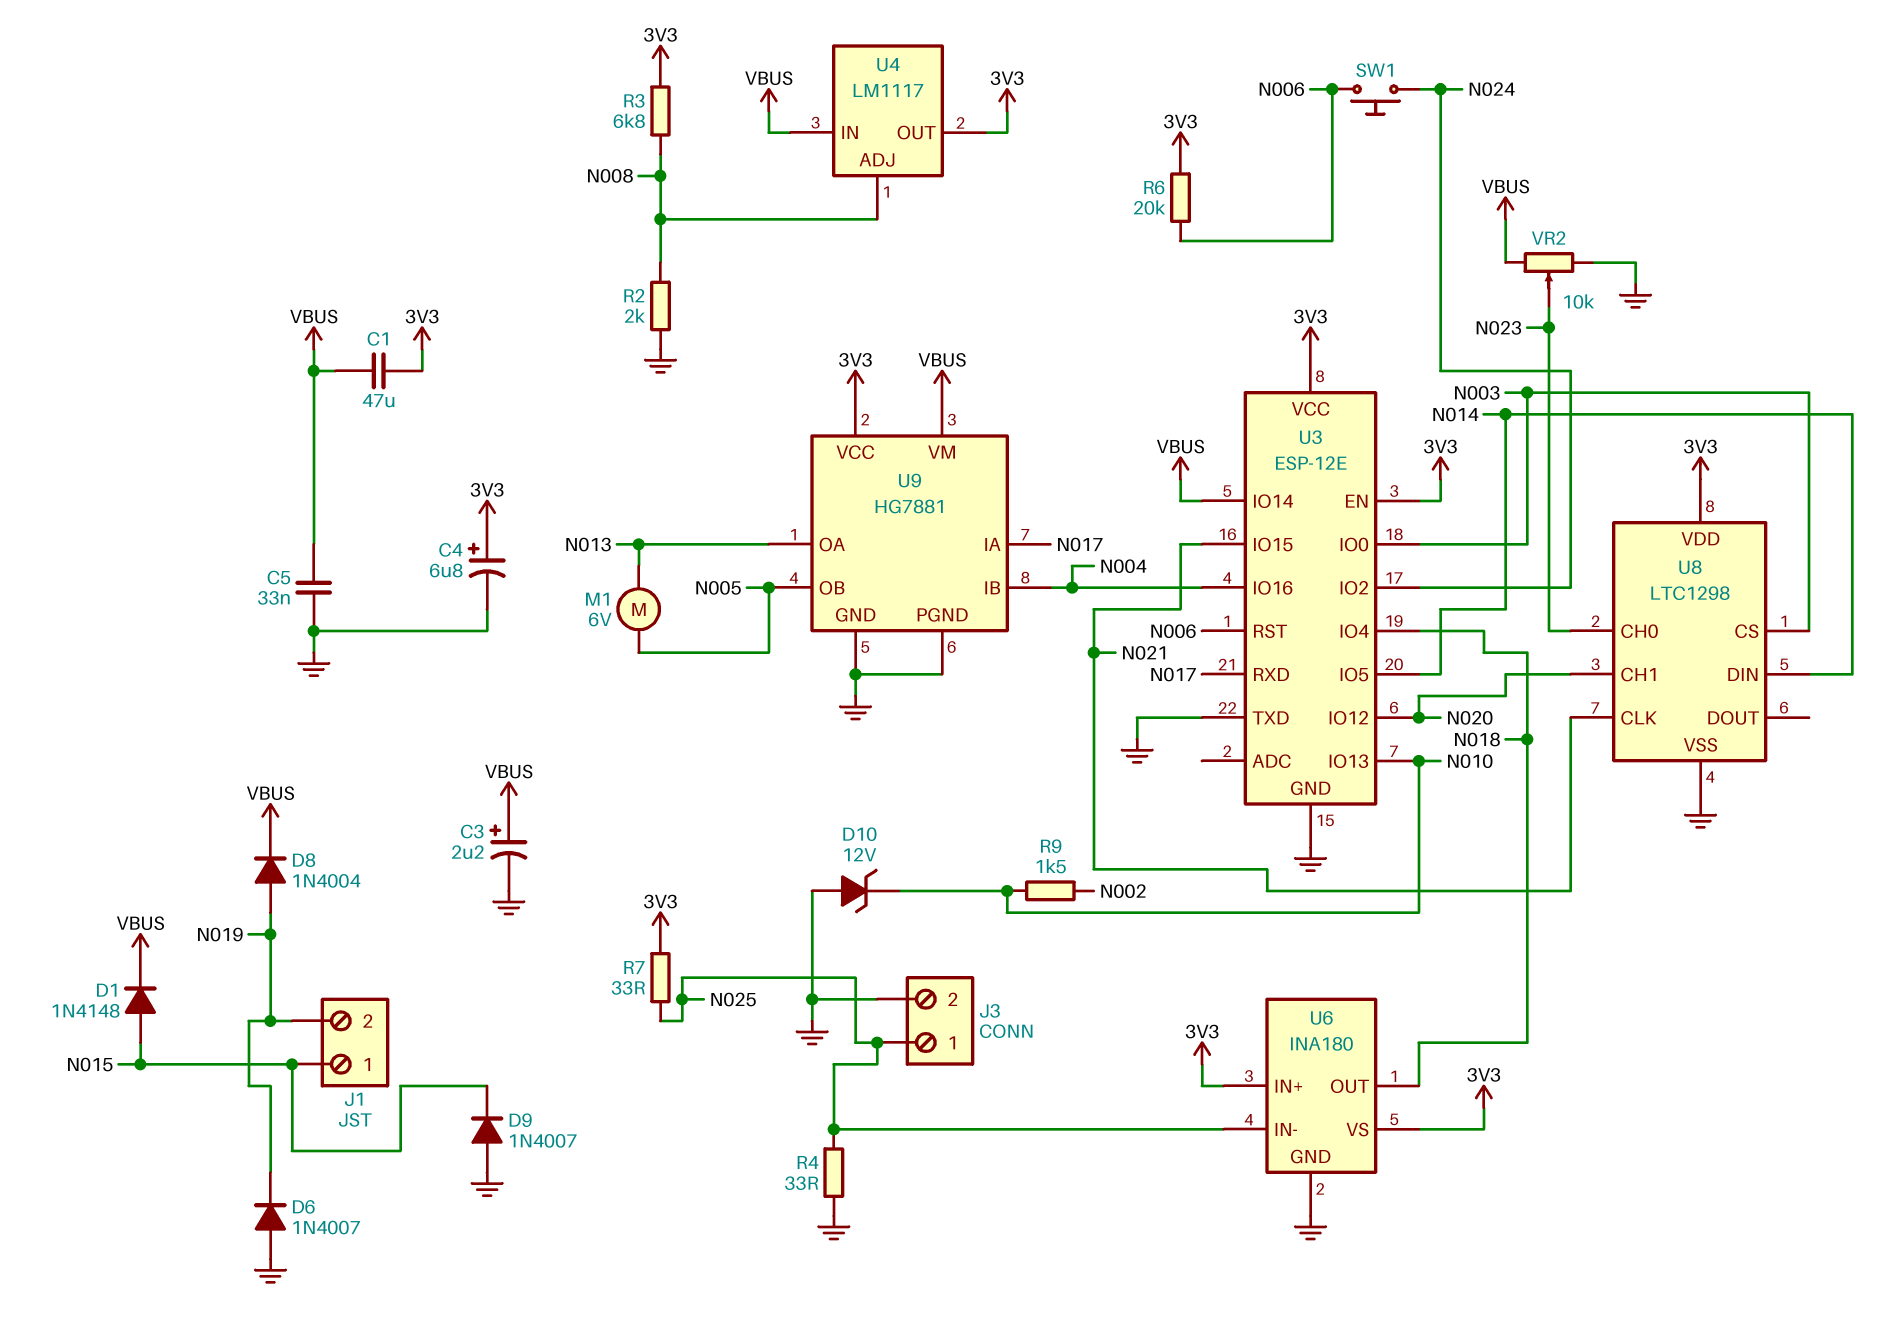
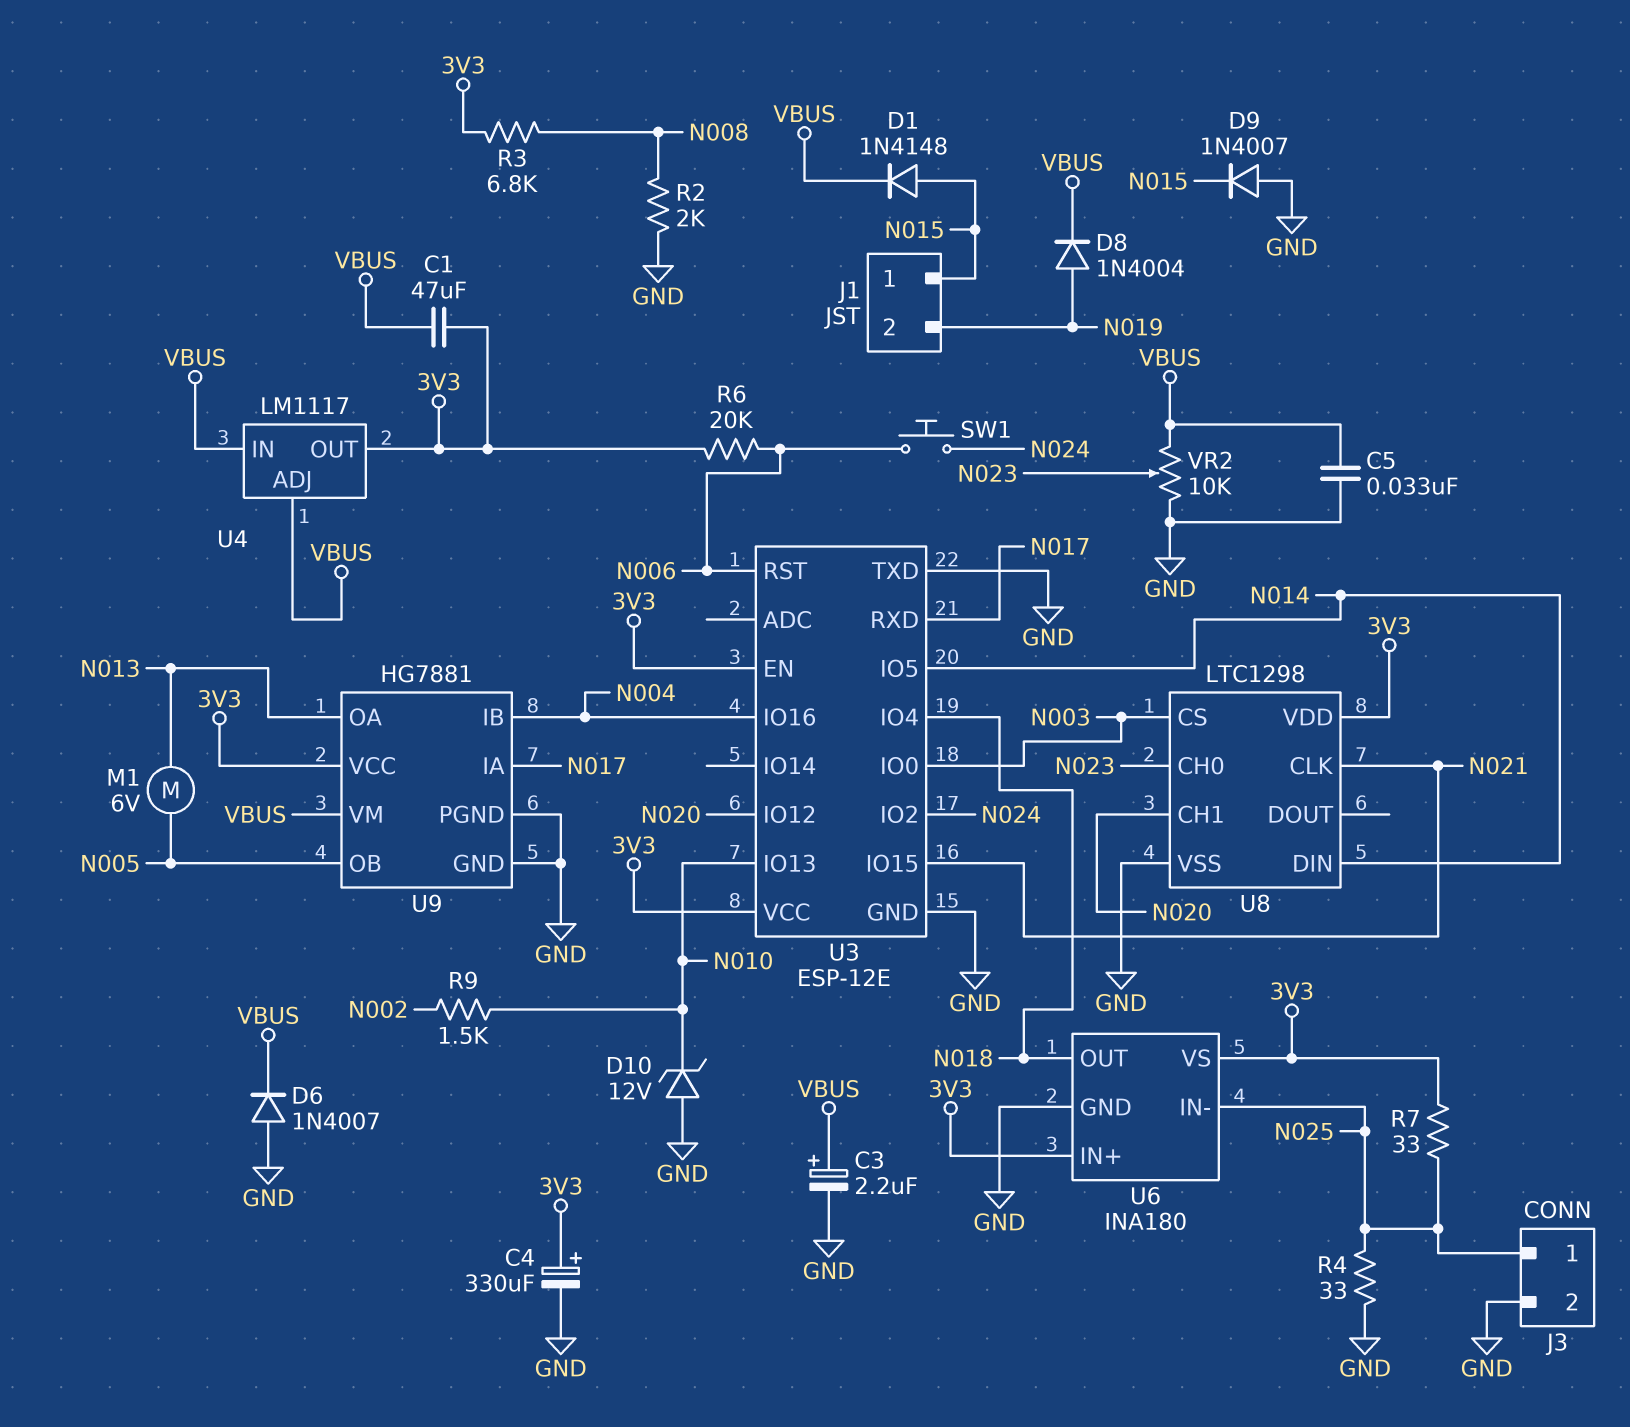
C4: 6.8uF (plus 3V3, minus GND) -> 330uF (plus 3V3, minus GND)
D6: diode 1N4007 (A GND, K N019) -> diode 1N4007 (A GND, K VBUS)
U3 pin IO14: VBUS -> none
U4 pin ADJ: N008 -> VBUS

